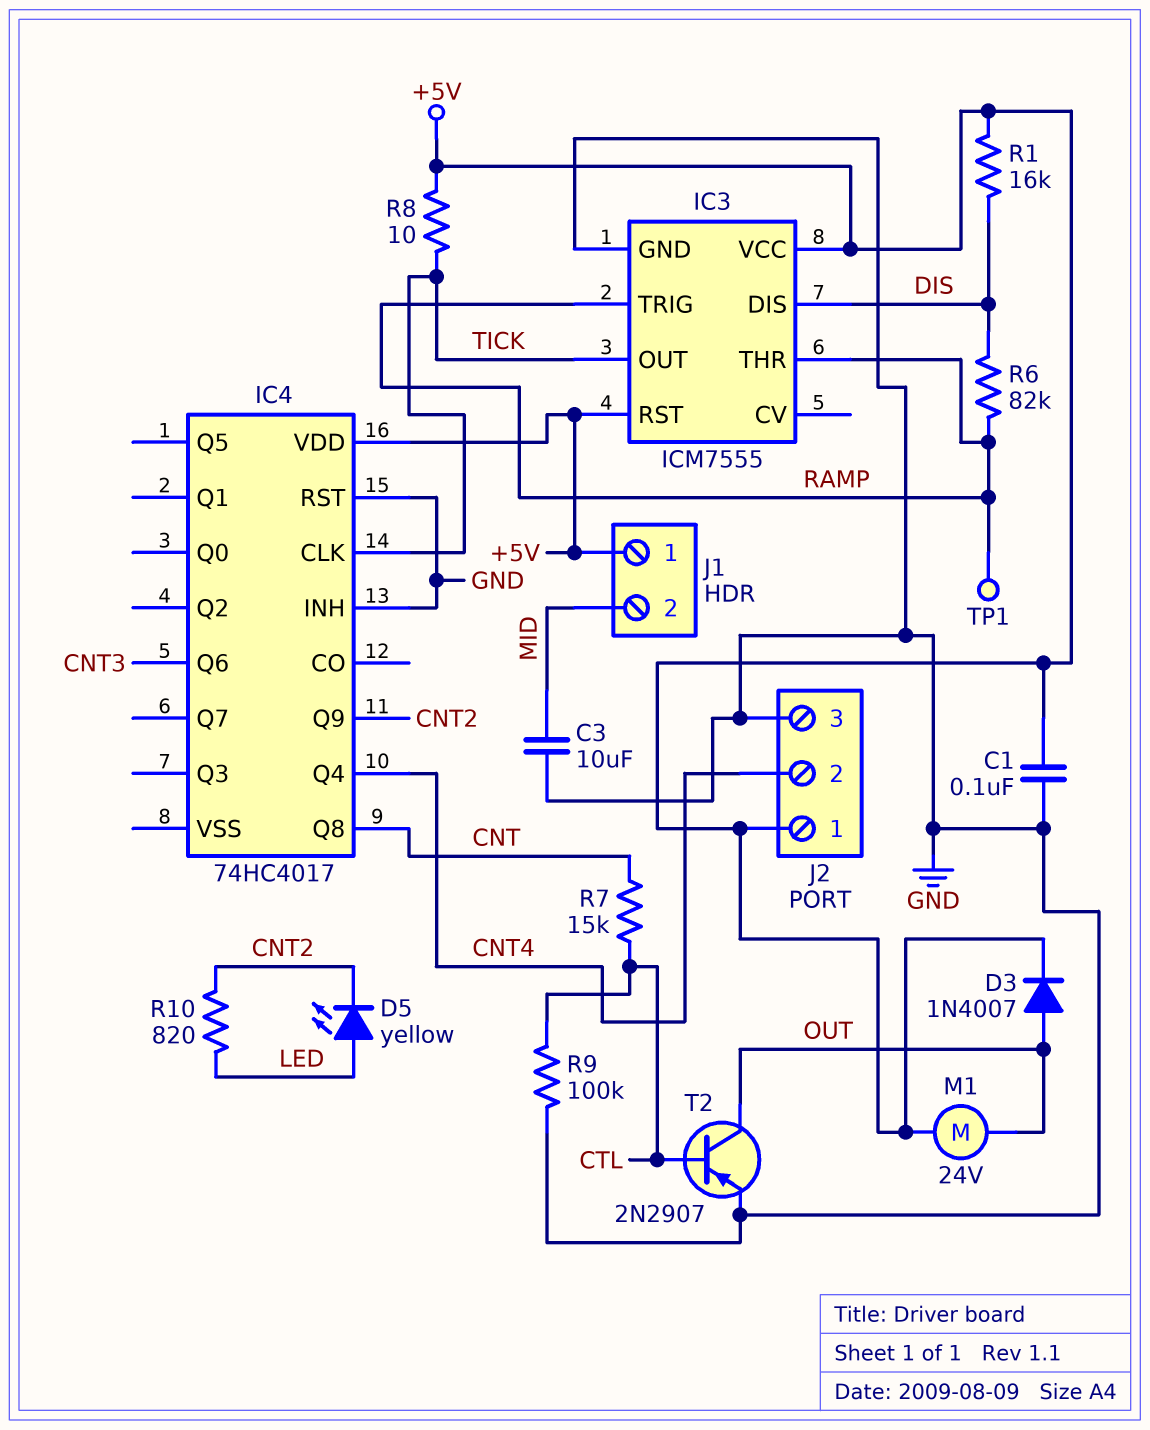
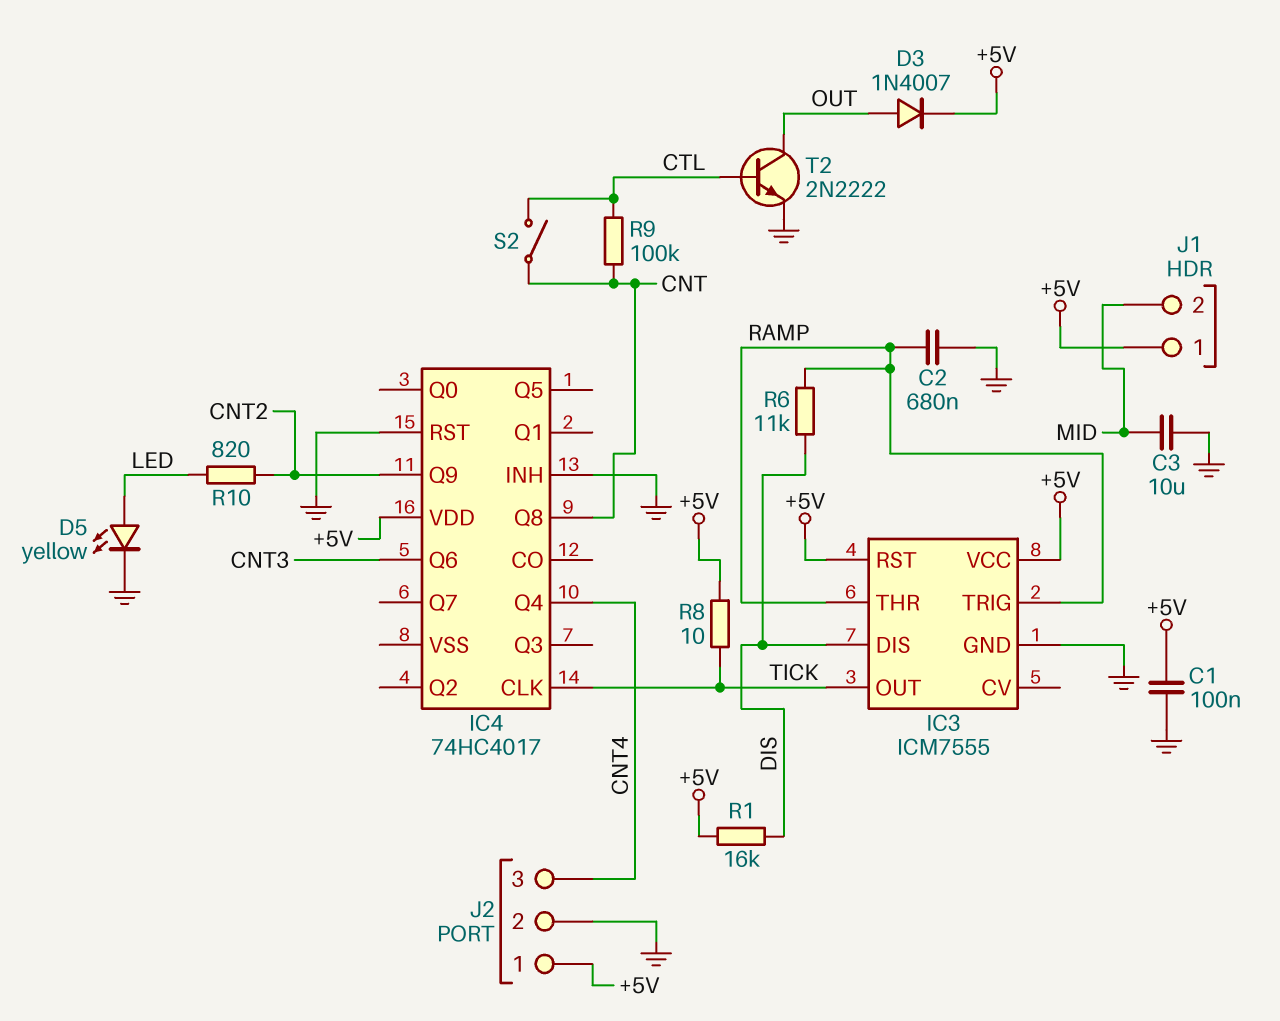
C2: none -> 680nF (GND, RAMP)
D5: LED yellow (A LED, K CNT2) -> LED yellow (A LED, K GND)
J2 pin 2: CNT4 -> GND
J2 pin 3: GND -> CNT4
M1: motor 24V (+5V, OUT) -> none
R6: 82k (DIS, RAMP) -> 11k (DIS, RAMP)
R7: 15k (CNT, CTL) -> none
R9: 100k (CTL, GND) -> 100k (CNT, CTL)
S2: none -> switch (CNT, CTL)
T2: PNP 2N2907 (B CTL, C OUT, E GND) -> NPN 2N2222 (B CTL, C OUT, E GND)
TP1: test point (RAMP) -> none

